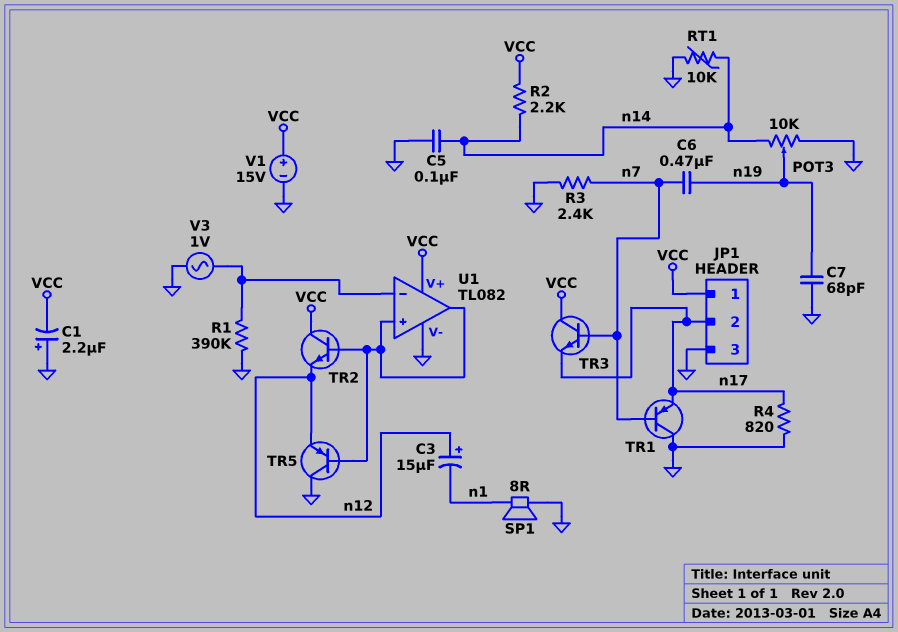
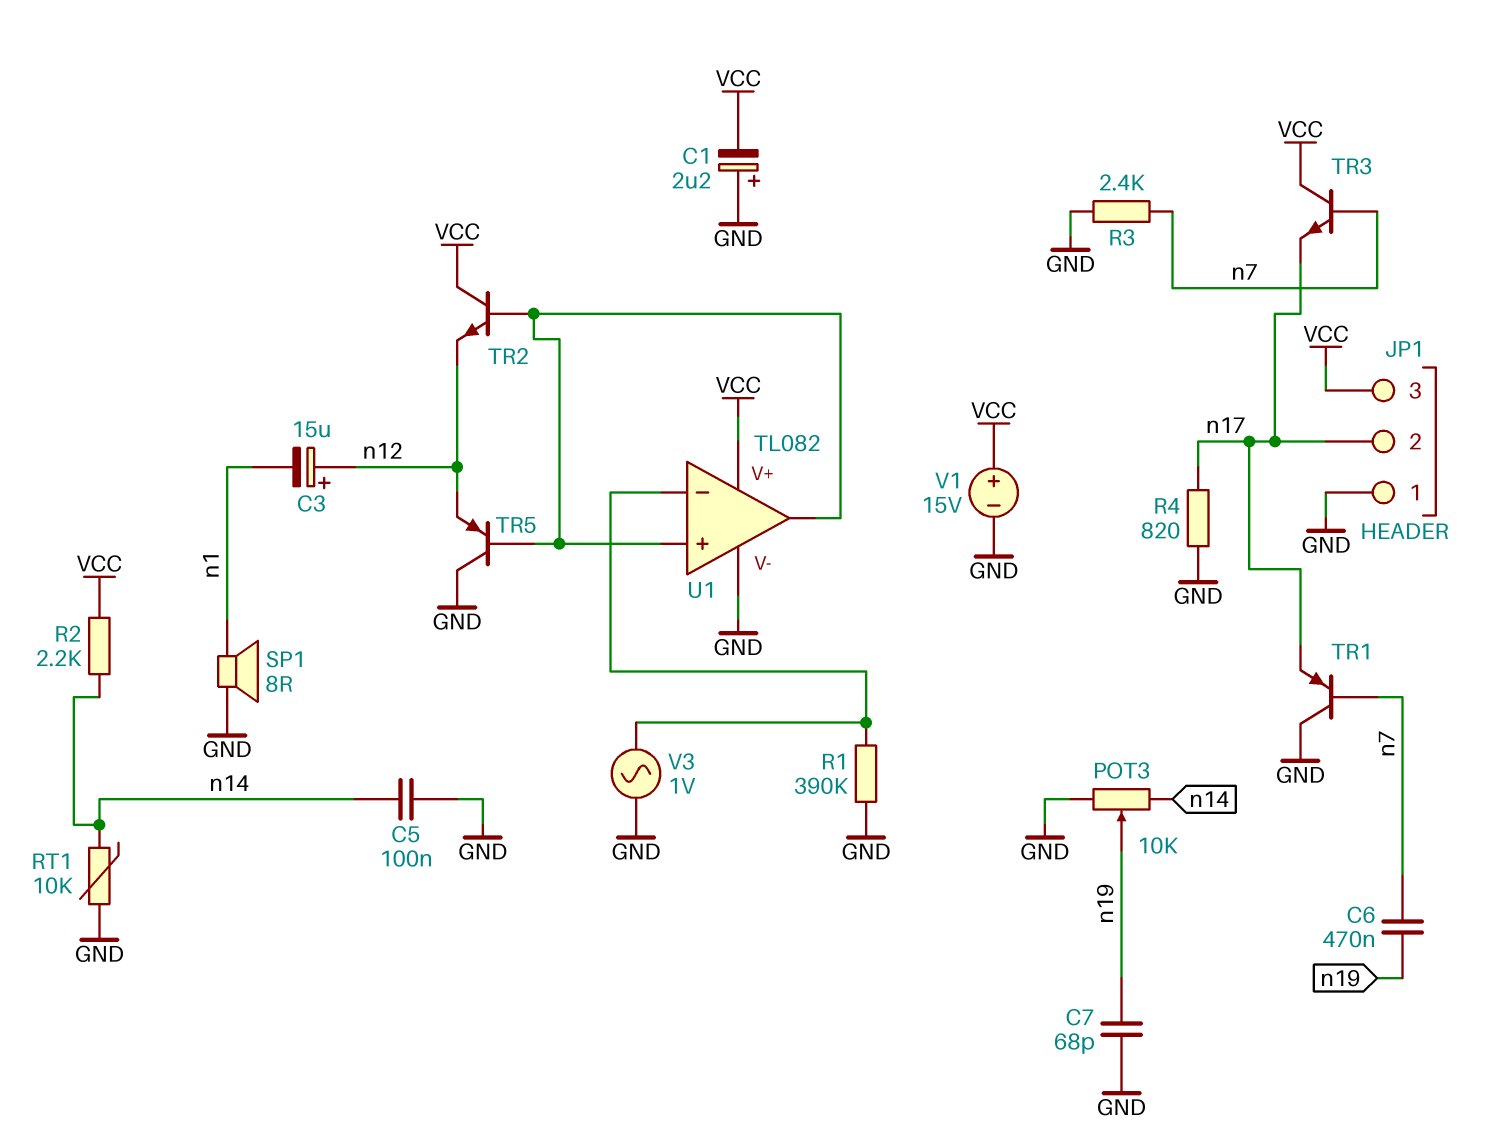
JP1 pin 1: VCC -> GND
JP1 pin 3: GND -> VCC

